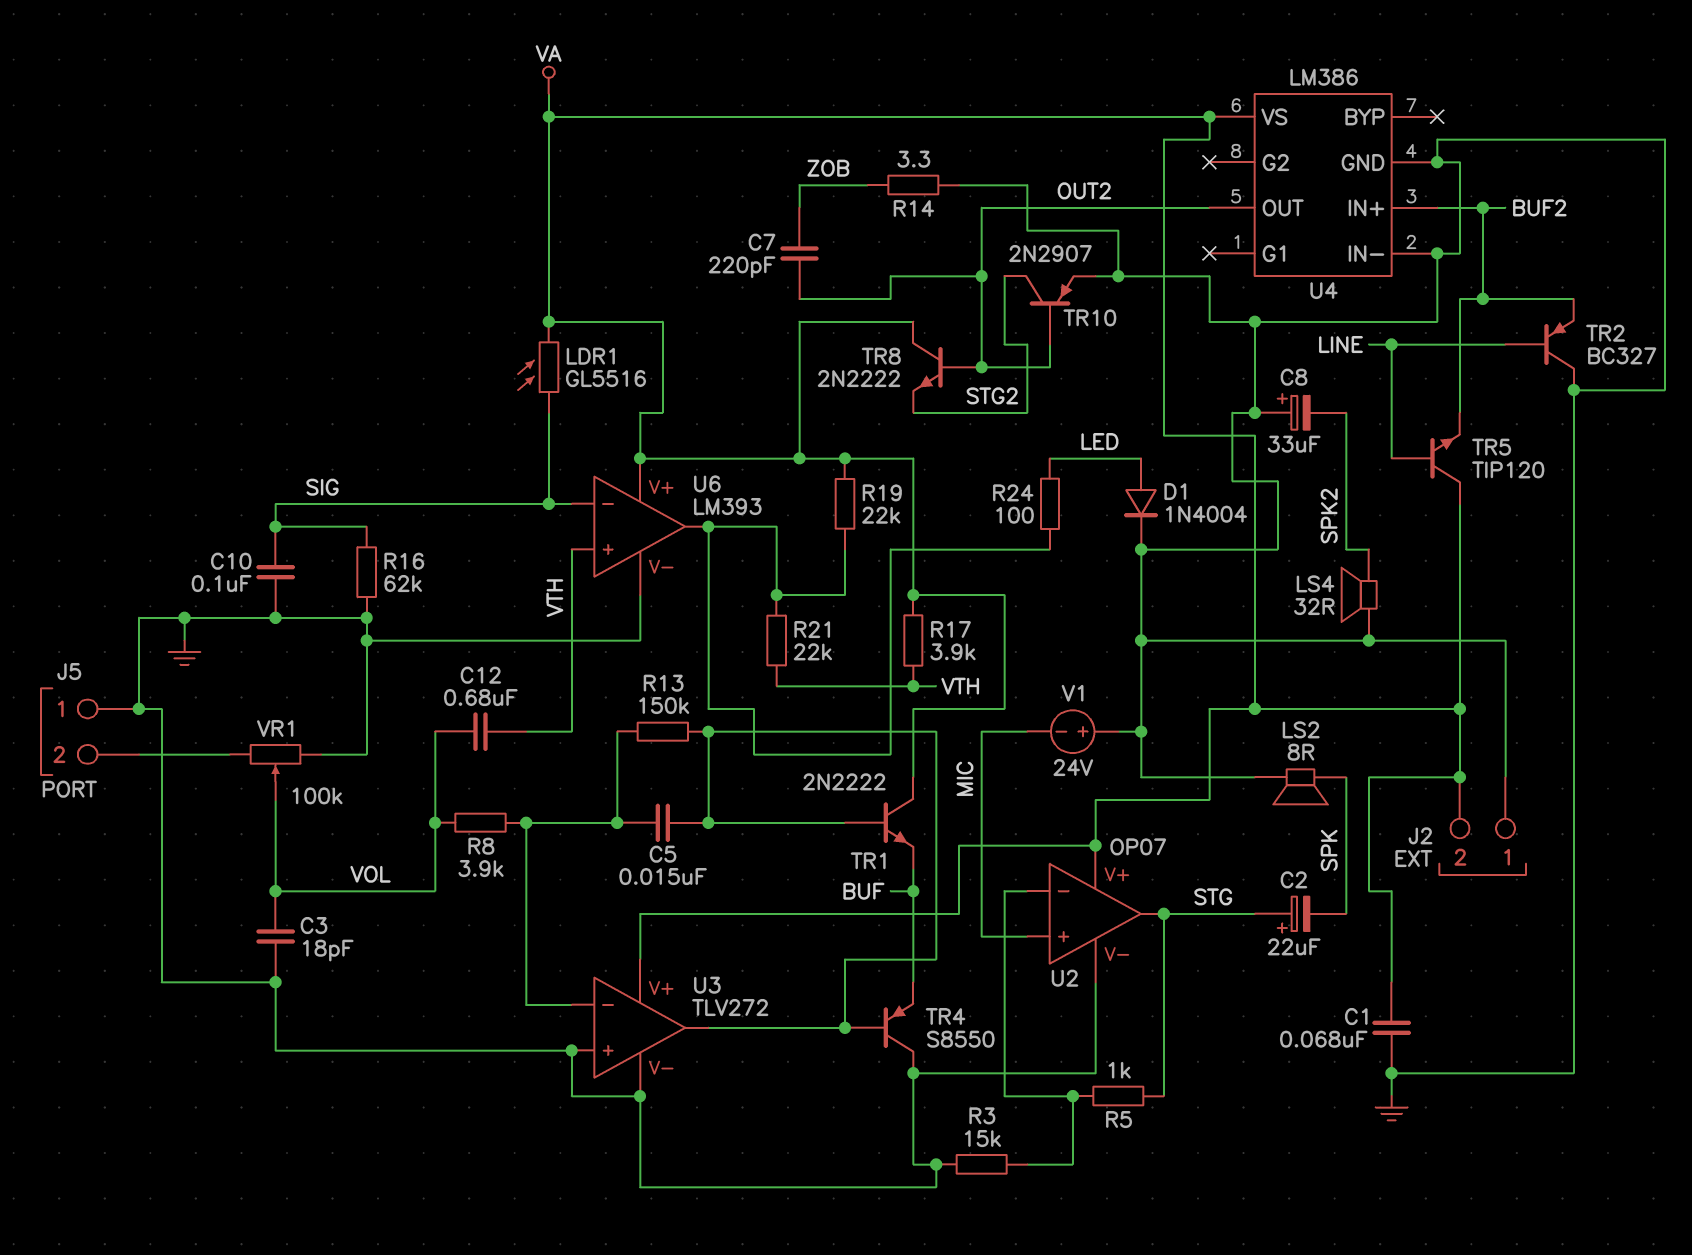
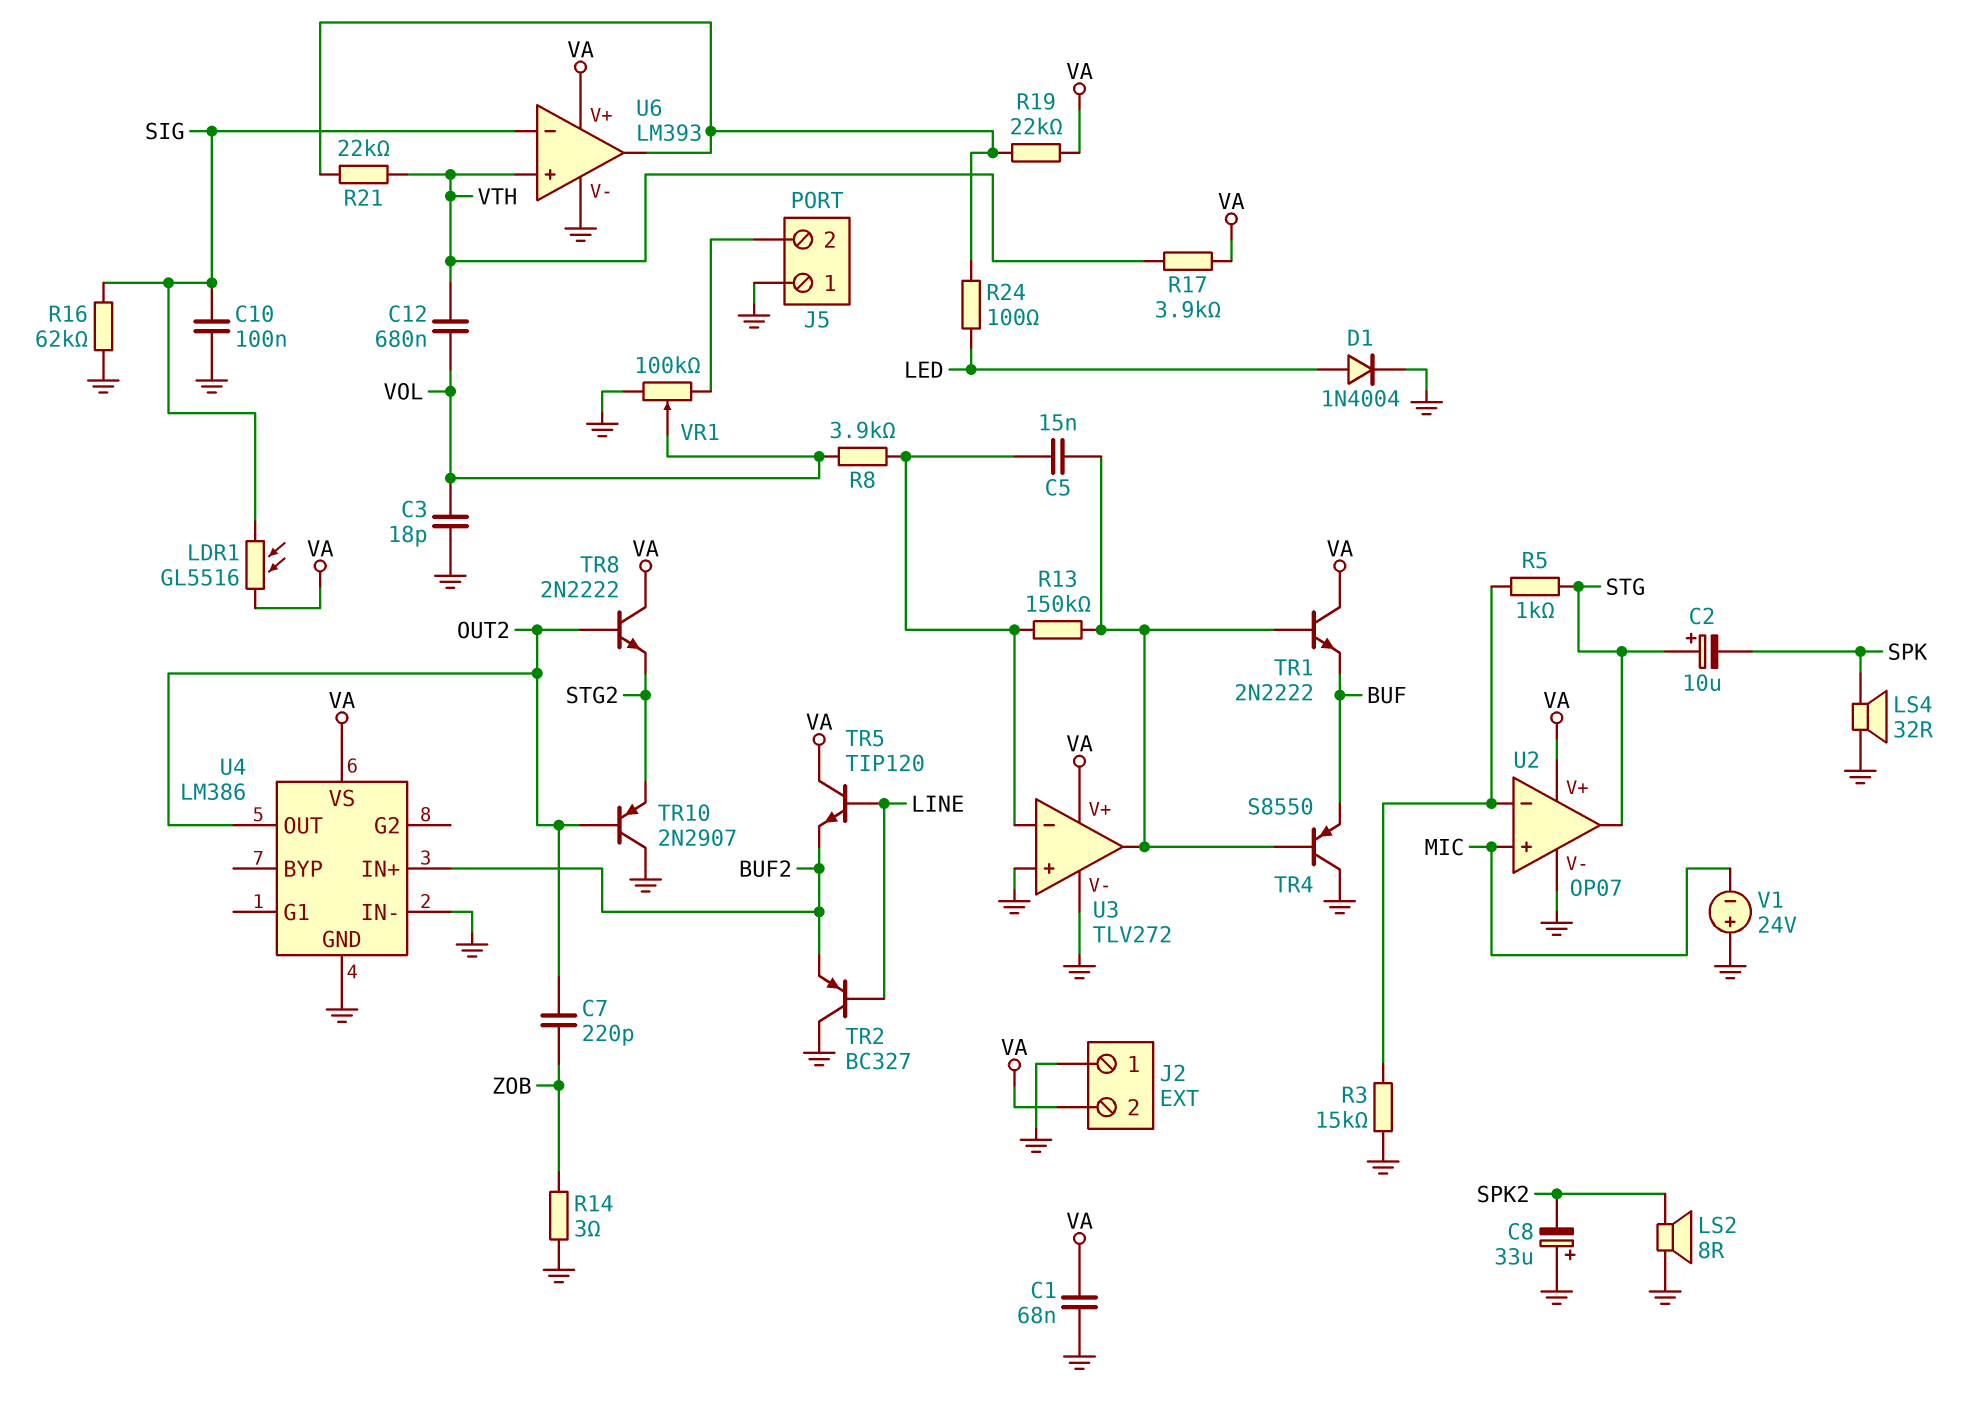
C2: 22uF (plus STG, minus SPK) -> 10uF (plus STG, minus SPK)
LS2: speaker 8R (GND, SPK) -> speaker 8R (GND, SPK2)
LS4: speaker 32R (GND, SPK2) -> speaker 32R (GND, SPK)
R14: 3.3 (GND, ZOB) -> 3 (GND, ZOB)
TR10: PNP 2N2907 (B OUT2, C STG2, E GND) -> PNP 2N2907 (B OUT2, C GND, E STG2)

